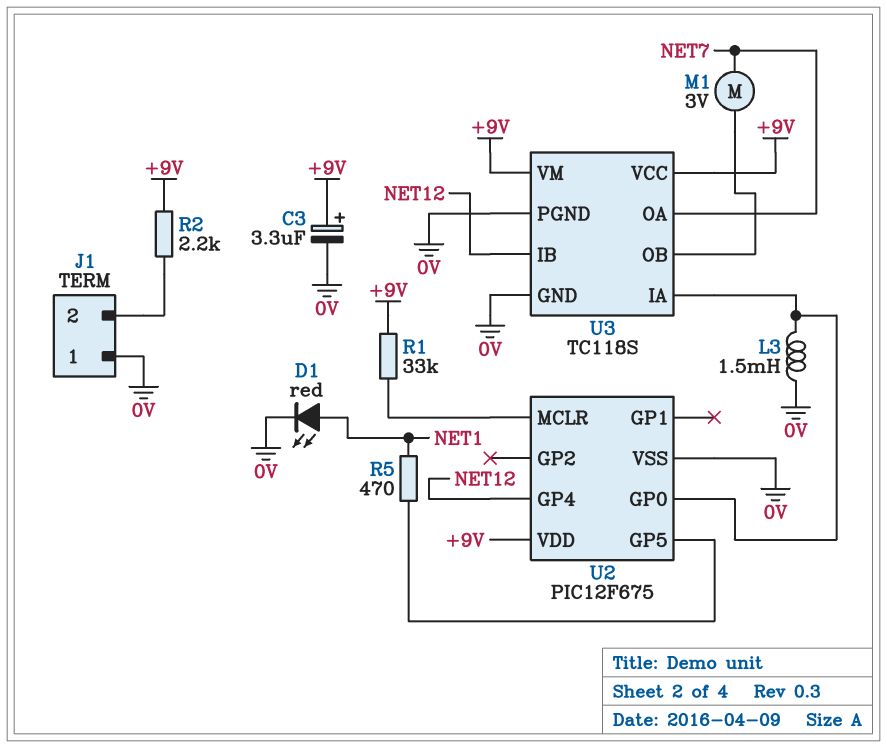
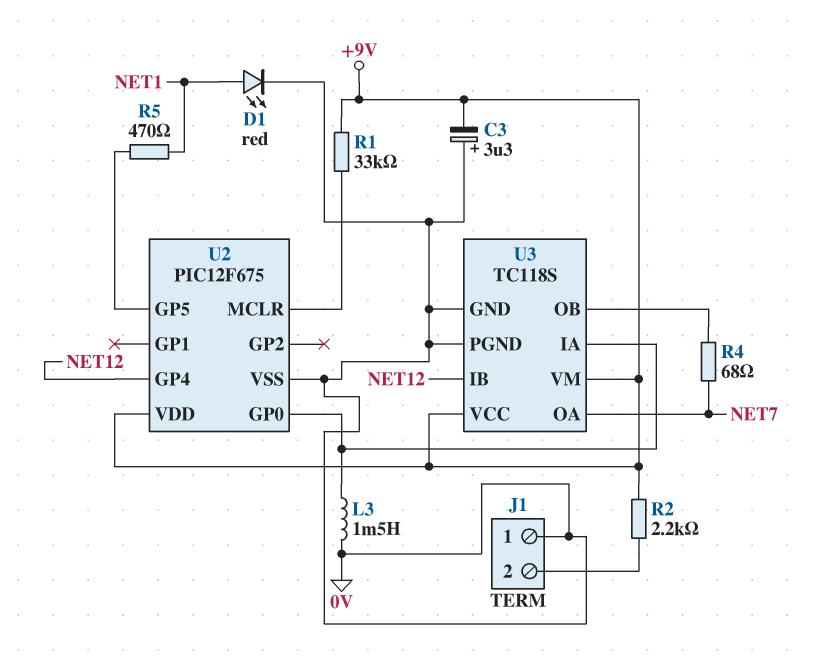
C3: 3.3uF (plus +9V, minus 0V) -> 3.3uF (plus 0V, minus +9V)
M1: motor 3V (NET7, U3/OB) -> none
R4: none -> 68 (NET7, U3/OB)

